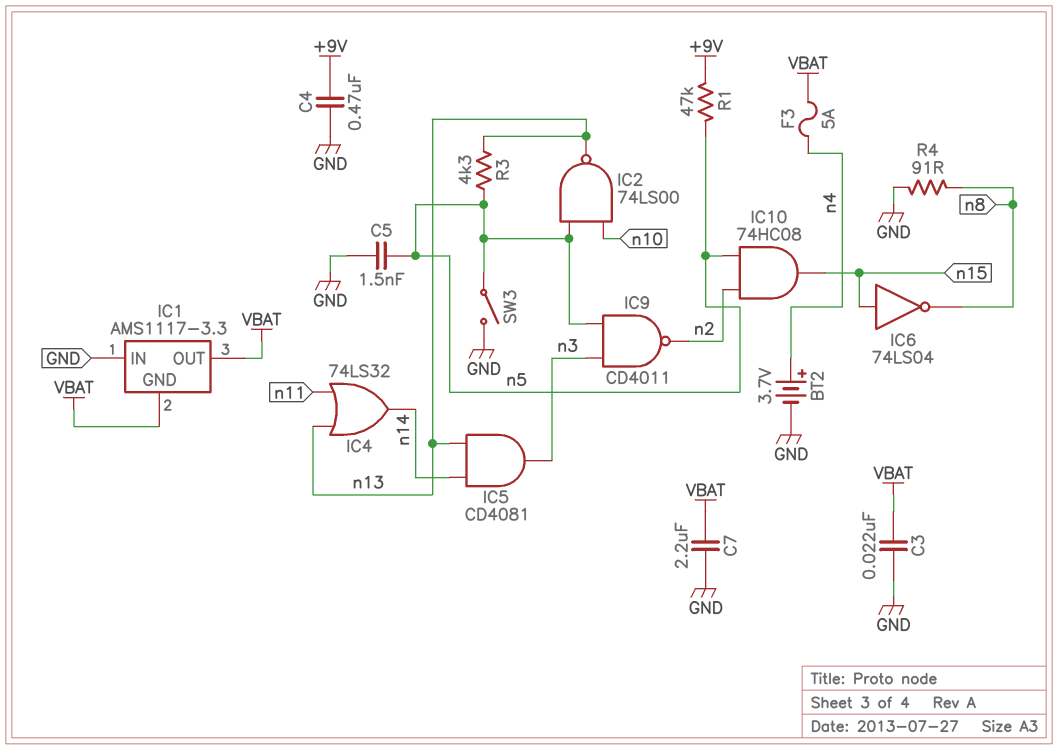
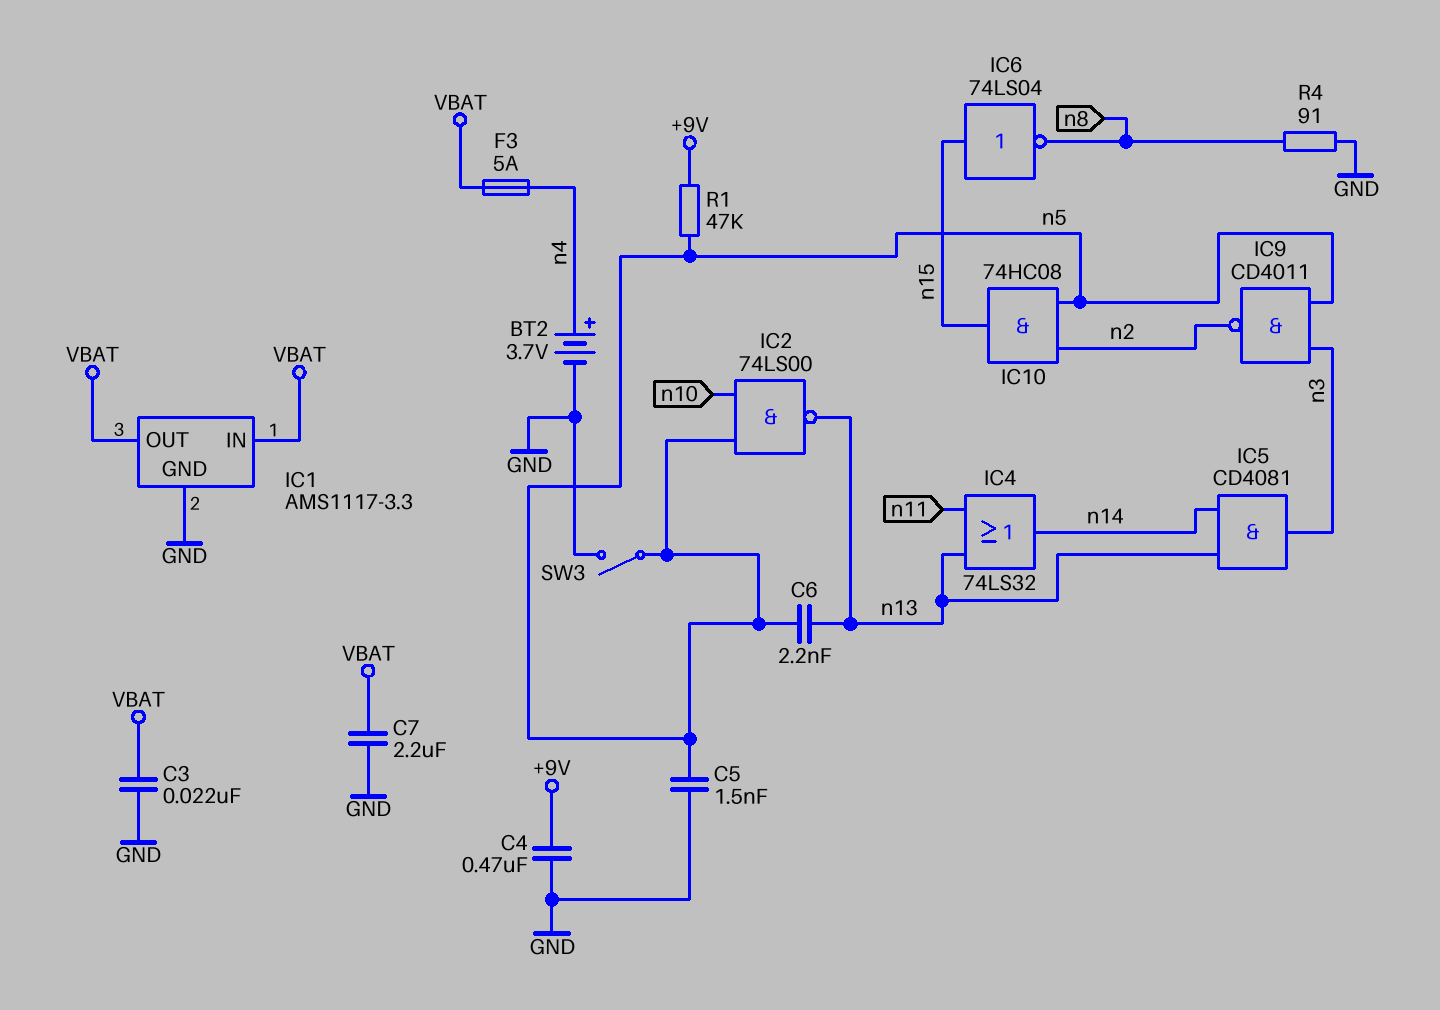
C6: none -> 2.2nF (n5, n13)
IC1 pin GND: VBAT -> GND
IC1 pin IN: GND -> VBAT
R3: 4.3k (n5, n13) -> none

